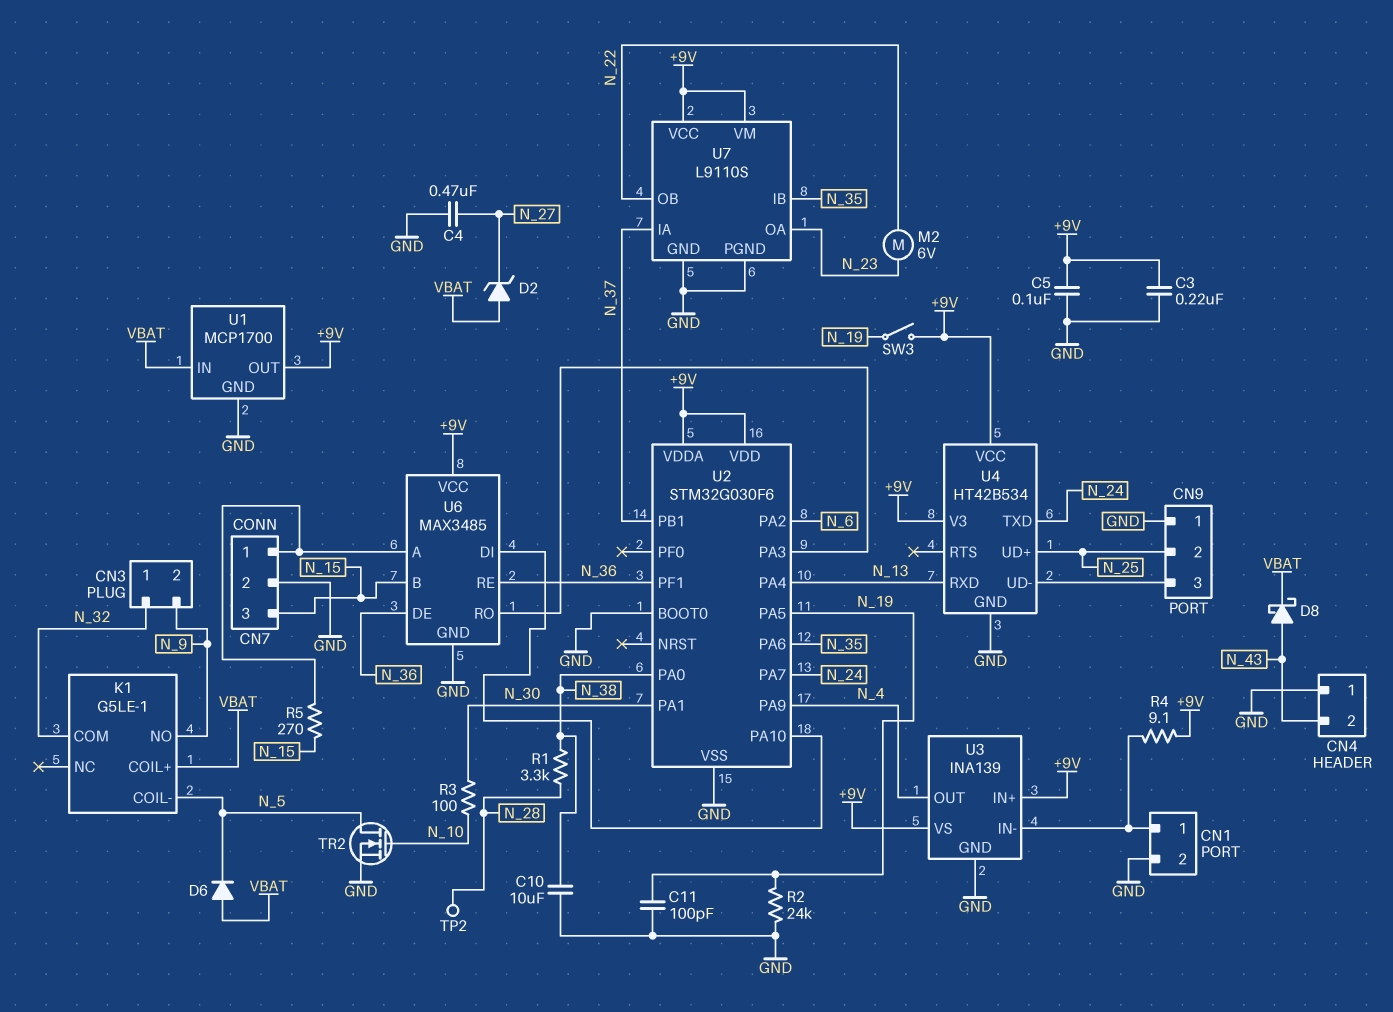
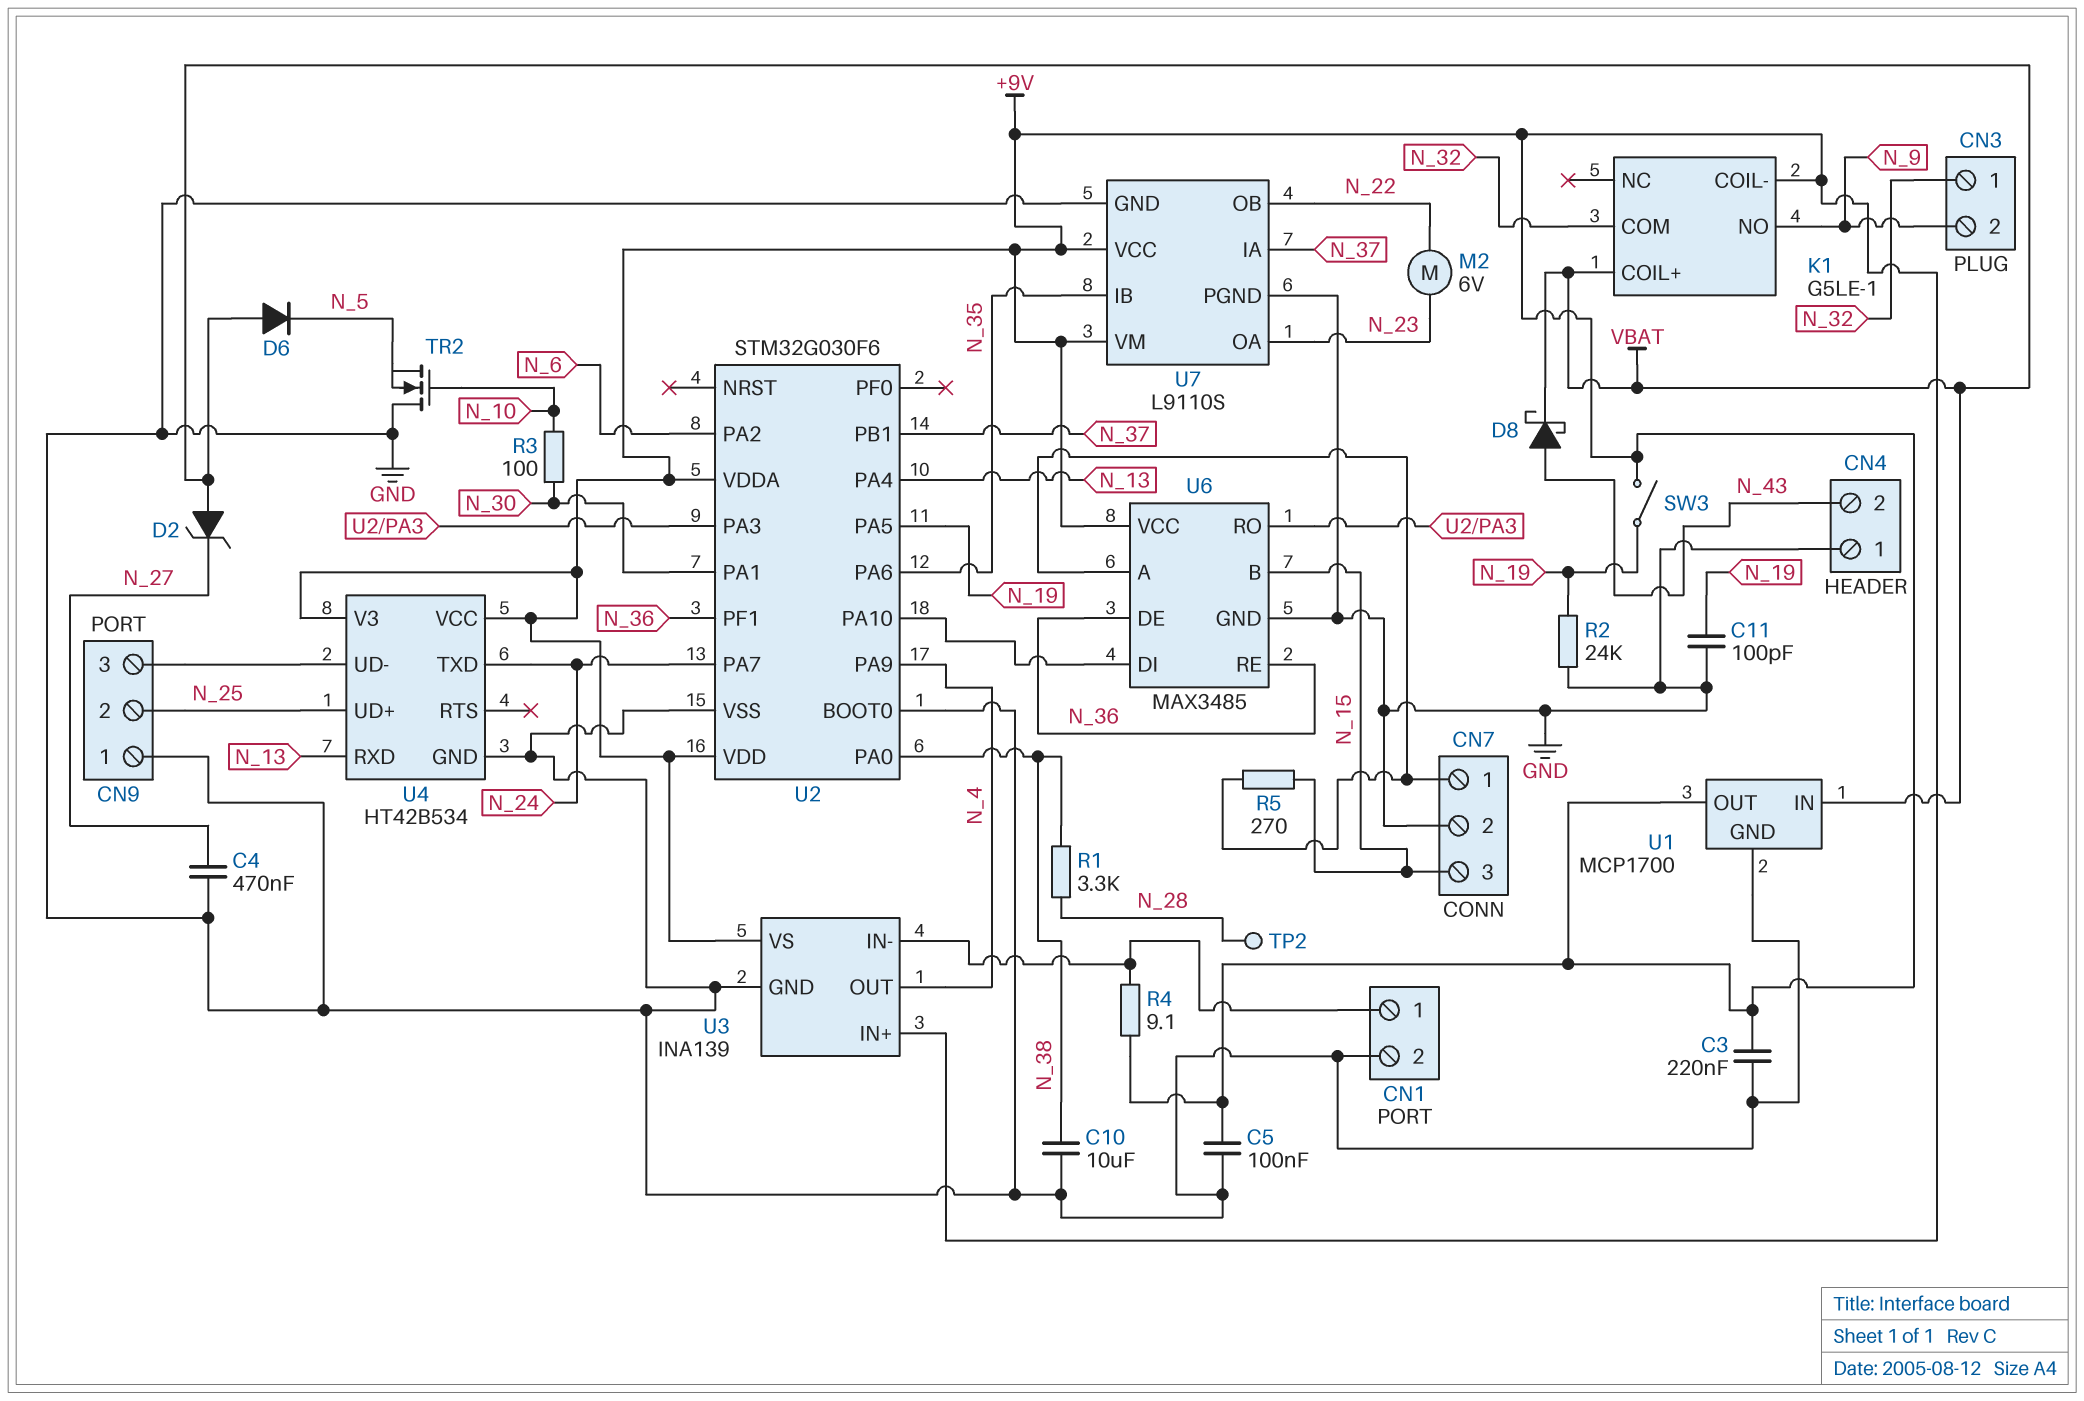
K1 pin COIL-: N_5 -> +9V
TR2: NMOS (G N_10, D N_5, S GND) -> NMOS (G N_10, D GND, S N_5)

